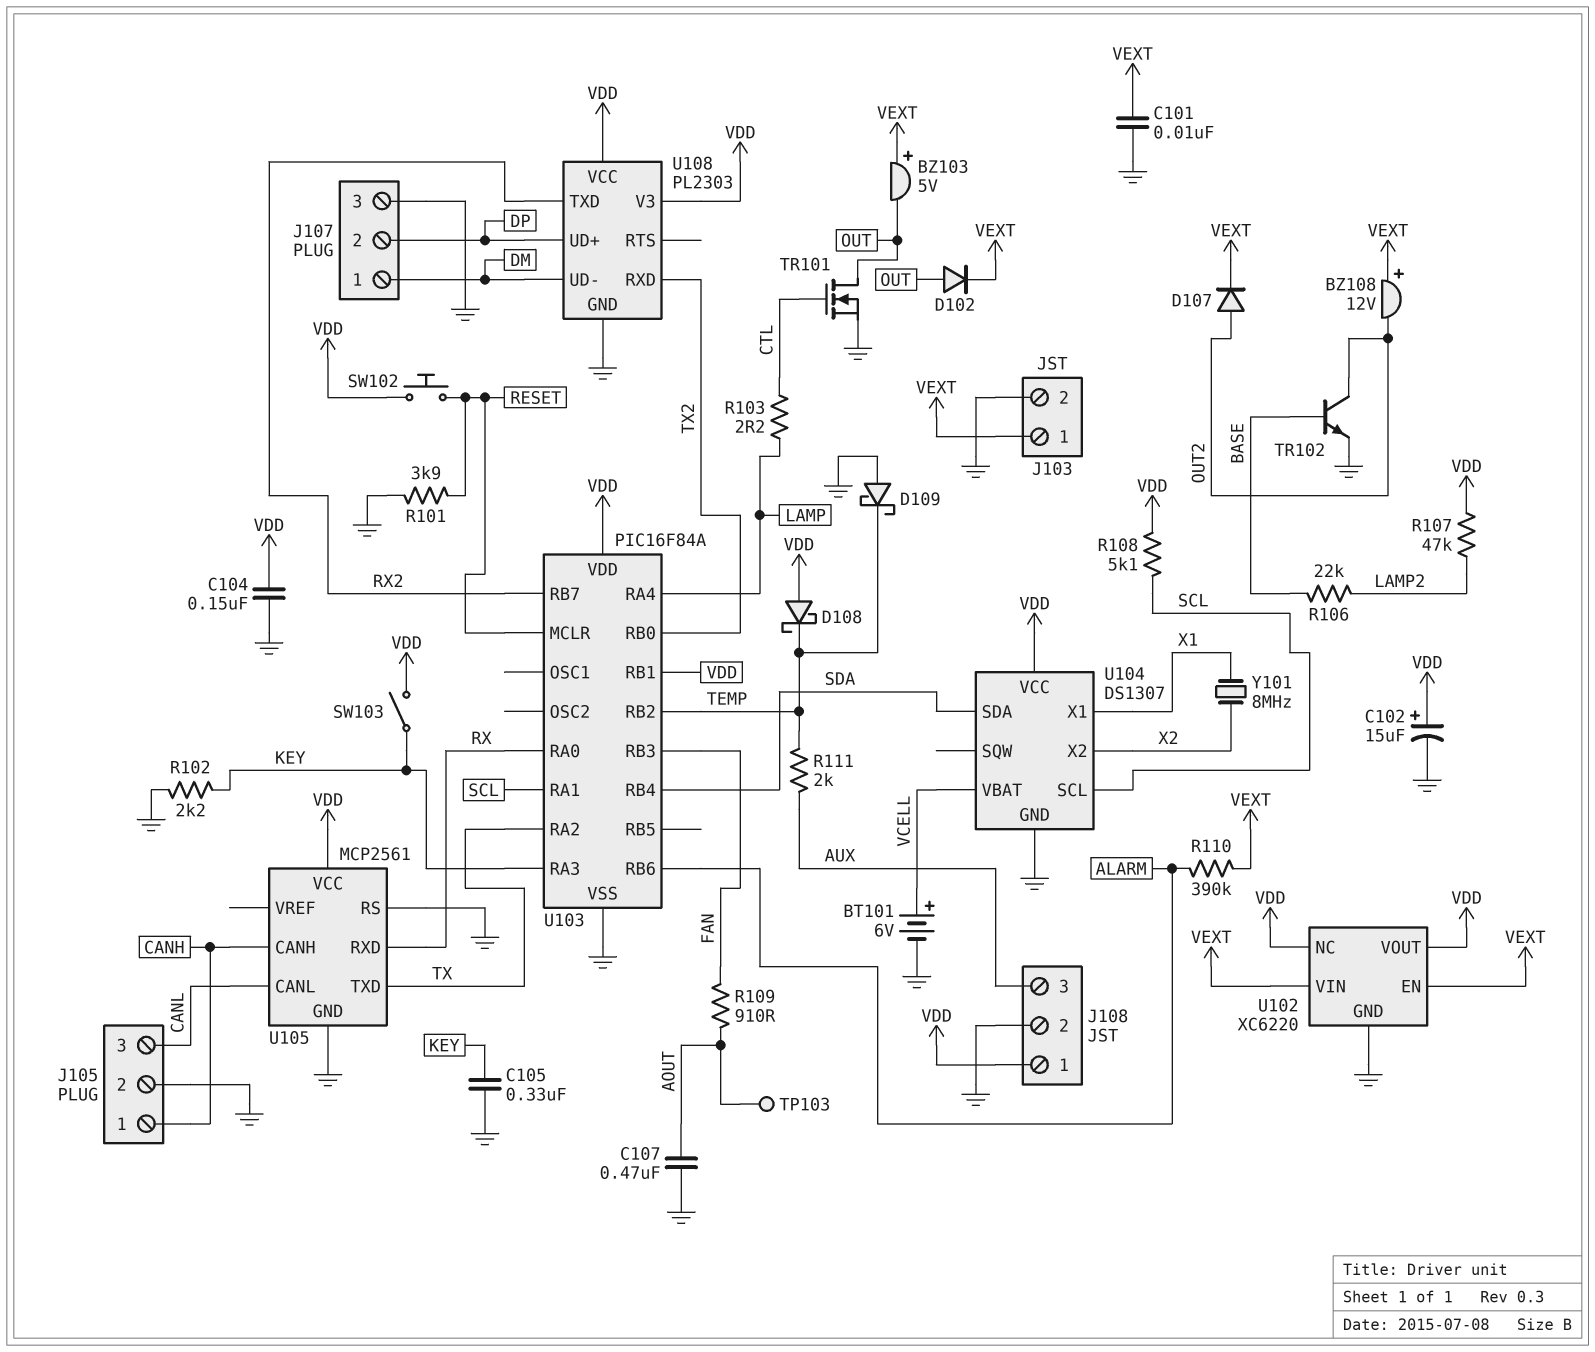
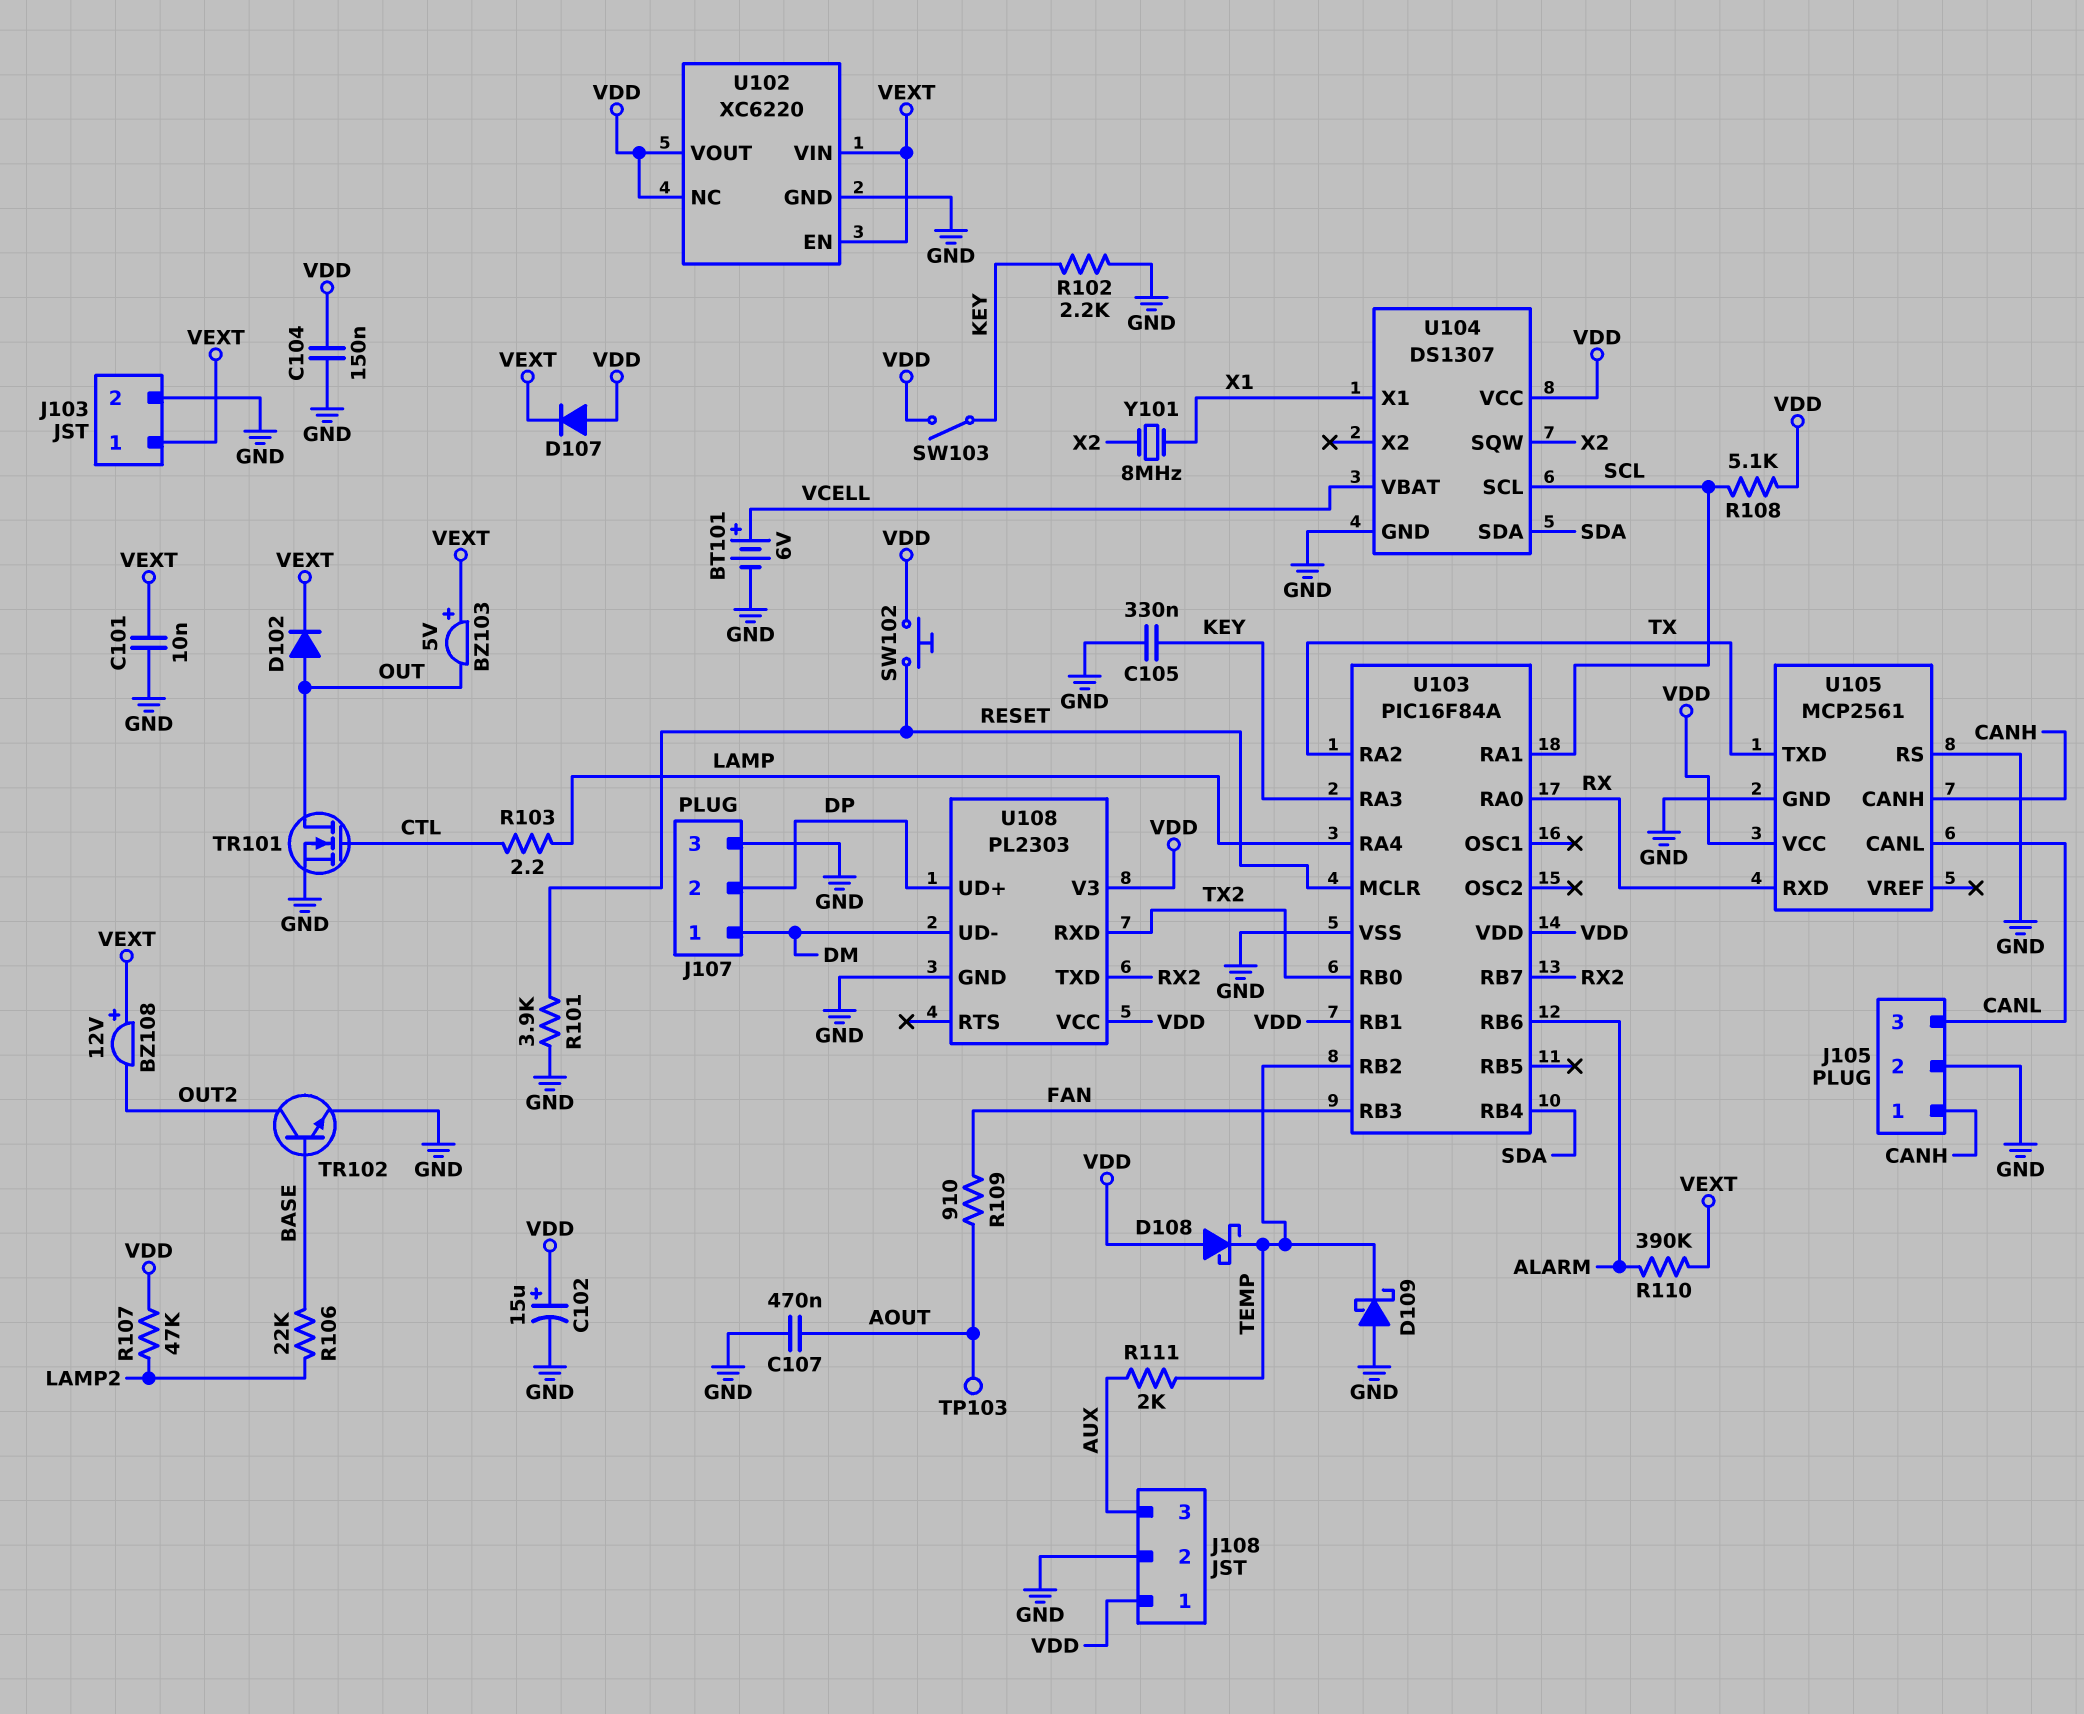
D107: diode (A OUT2, K VEXT) -> diode (A VDD, K VEXT)
U104 pin SQW: none -> X2
U104 pin X2: X2 -> none

